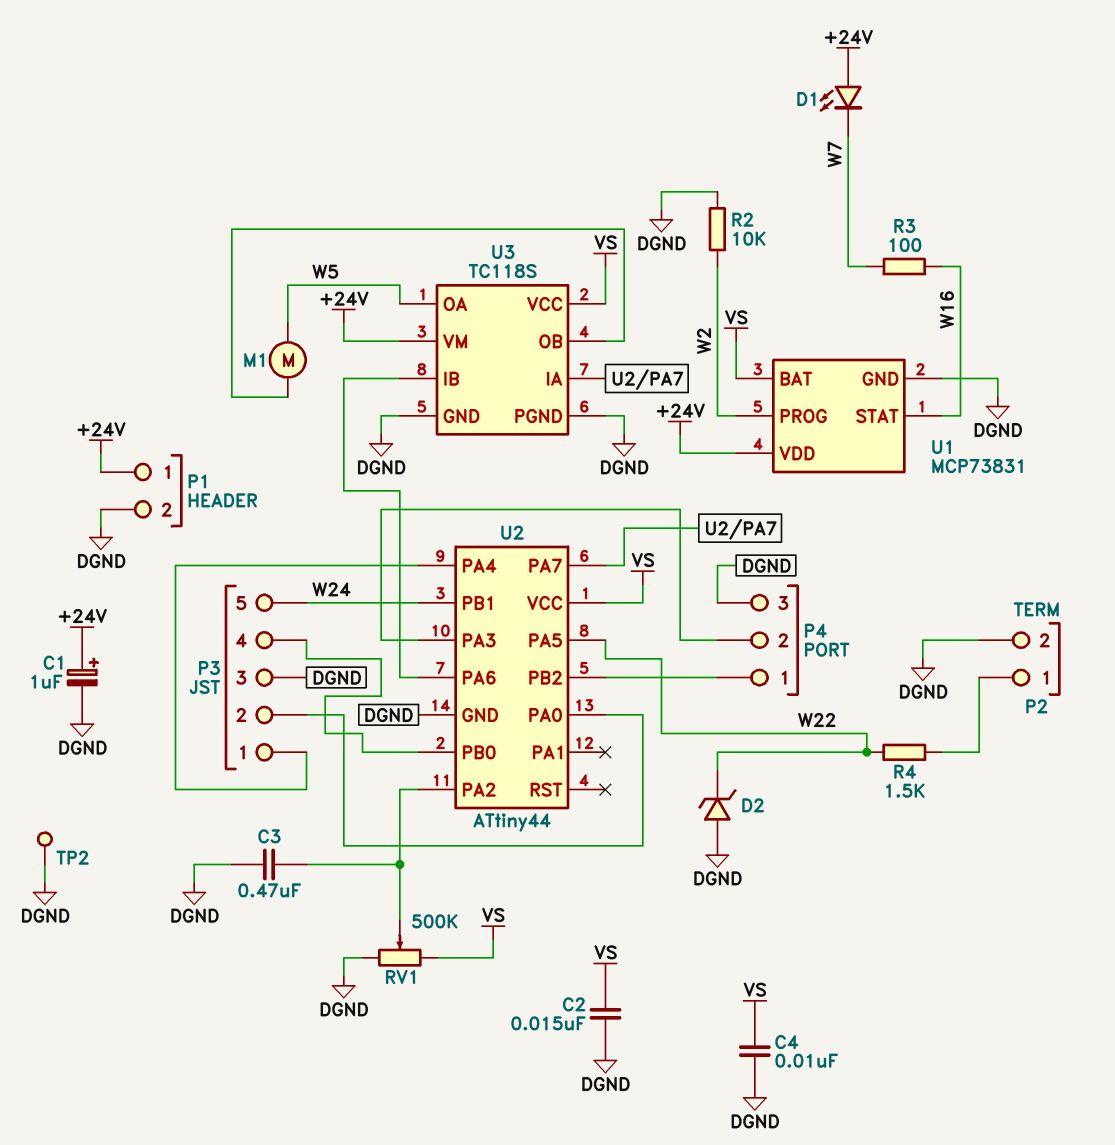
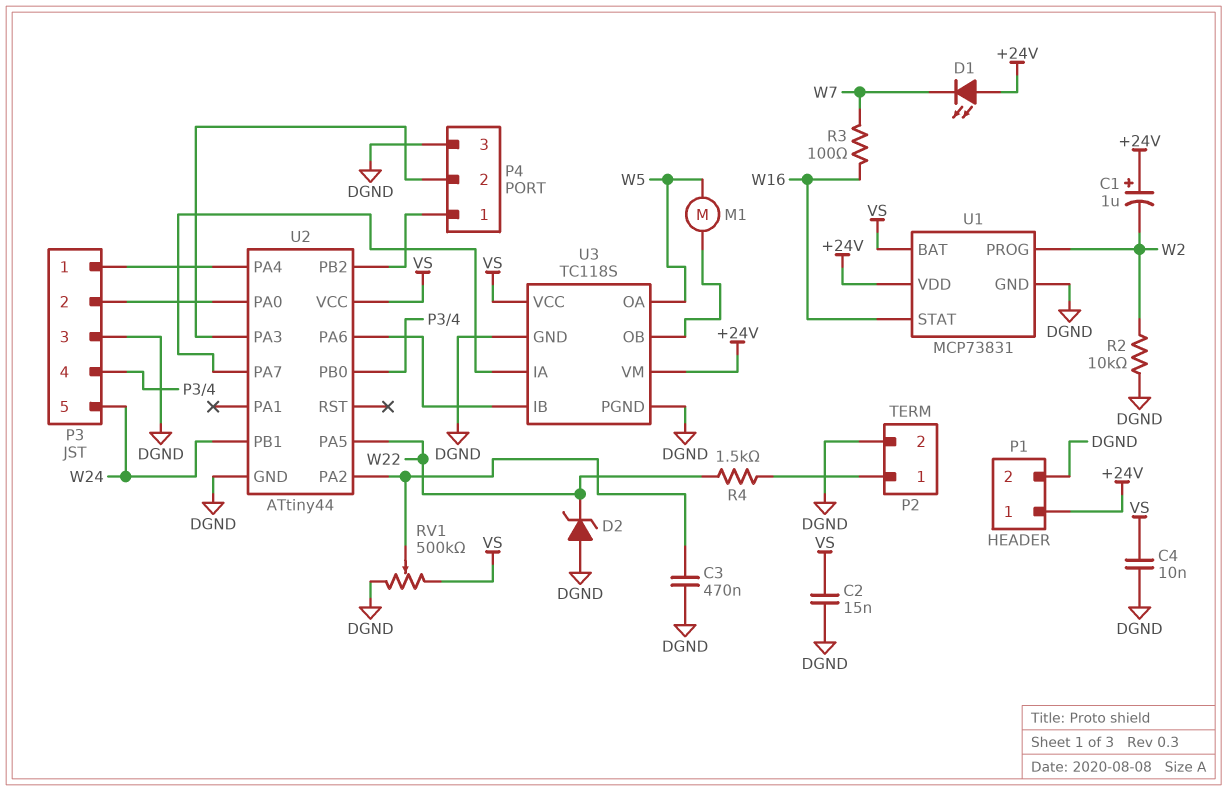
C1: 1uF (plus +24V, minus DGND) -> 1uF (plus +24V, minus W2)
TP2: test point (DGND) -> none

